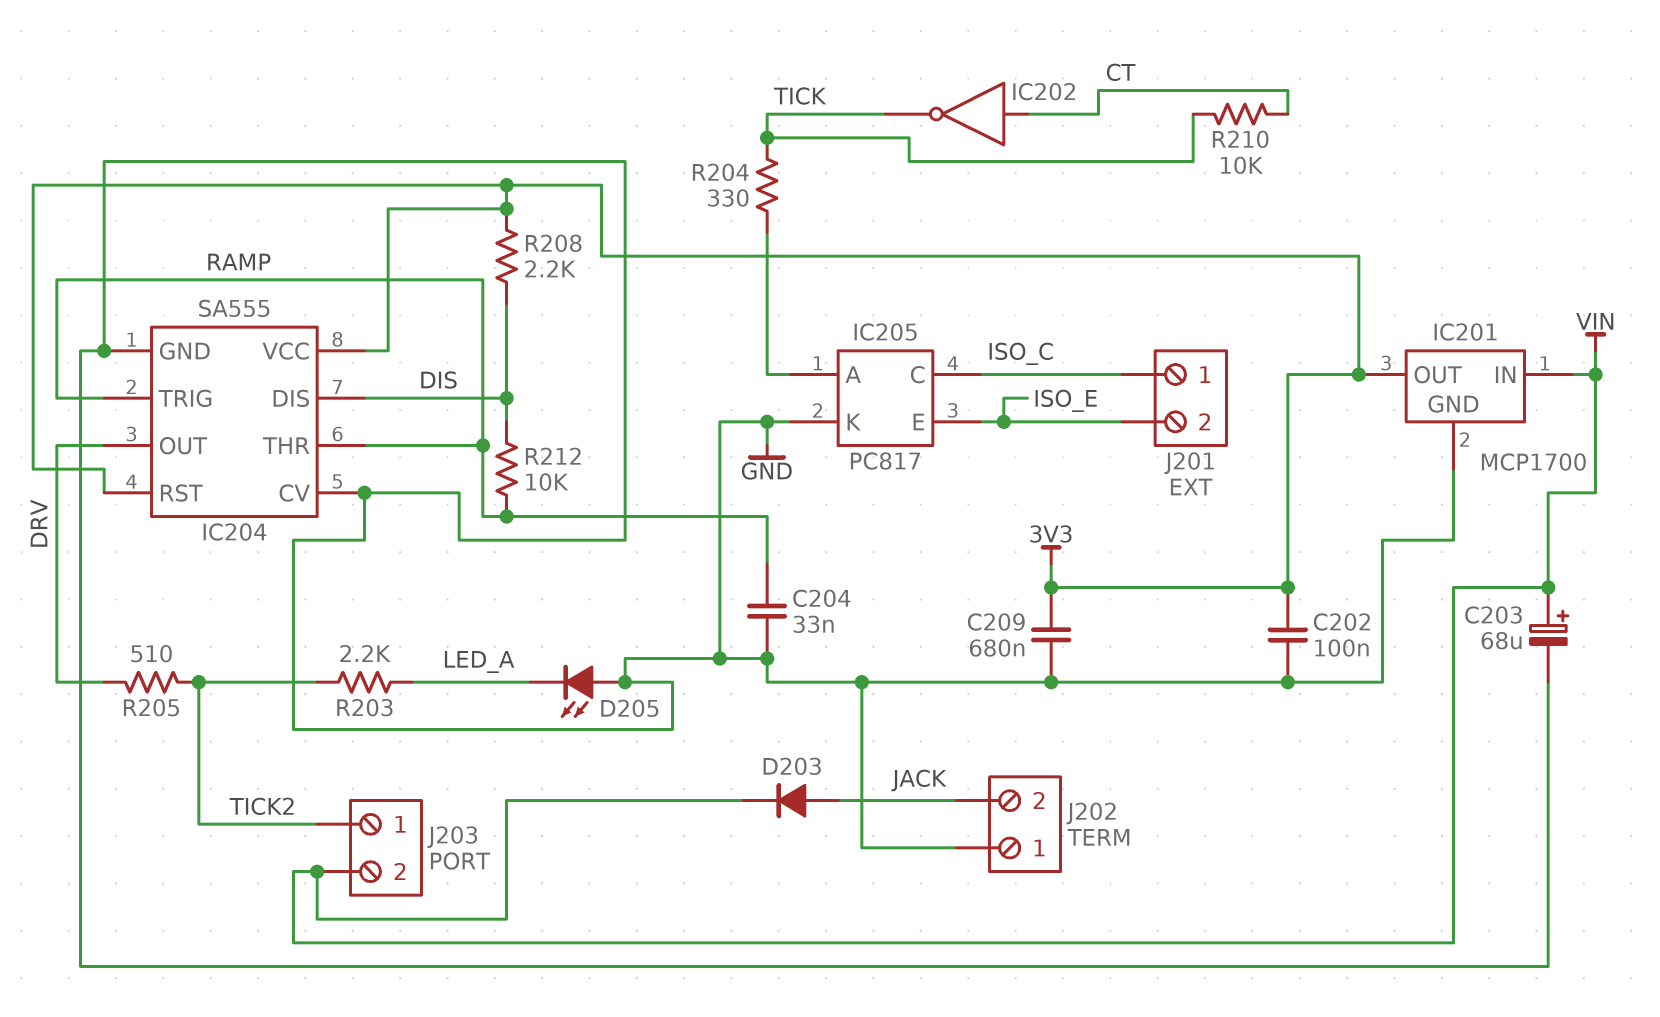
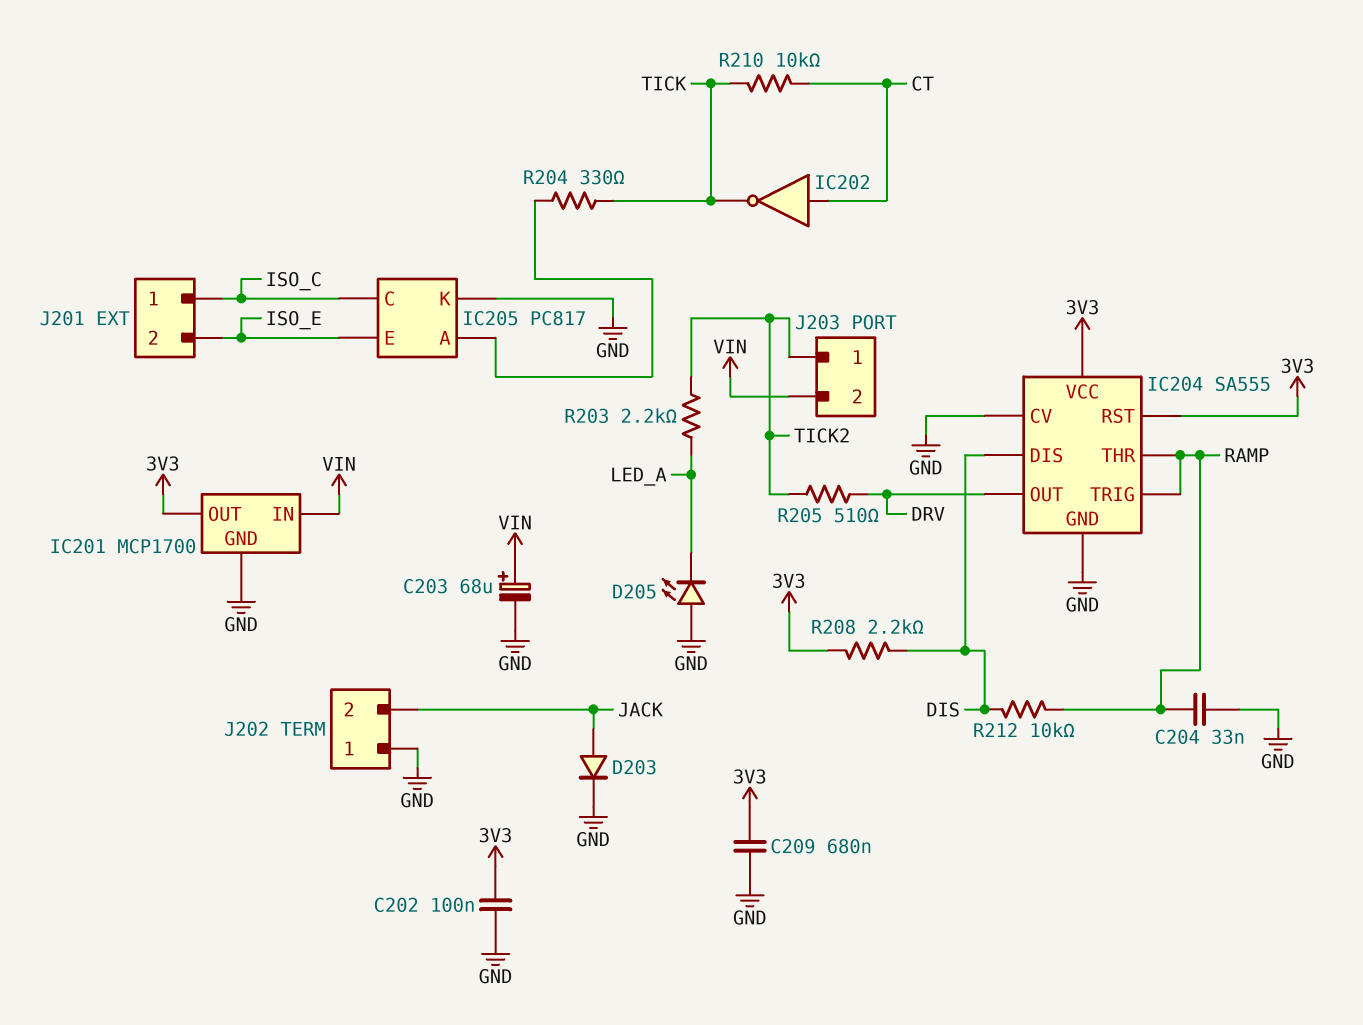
D203: diode (A JACK, K VIN) -> diode (A JACK, K GND)

